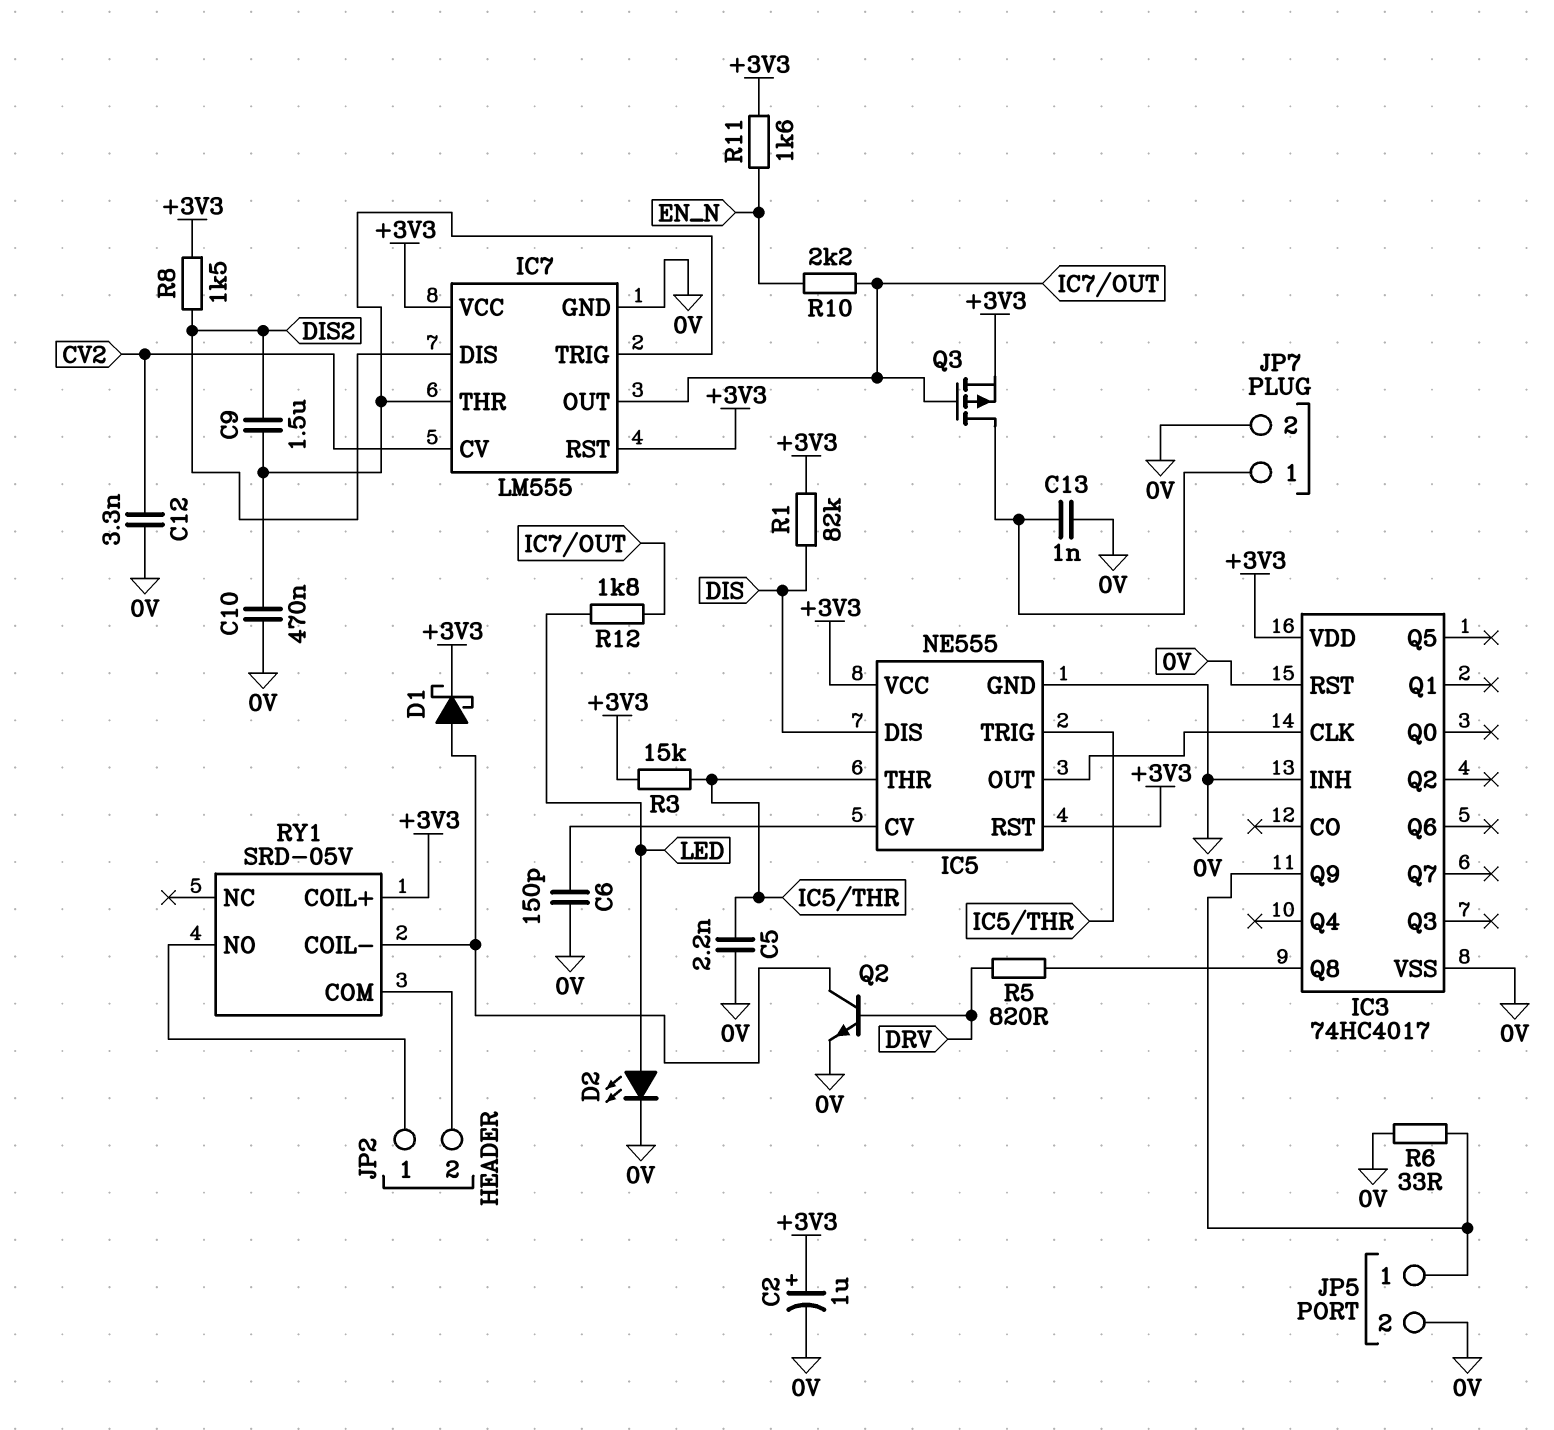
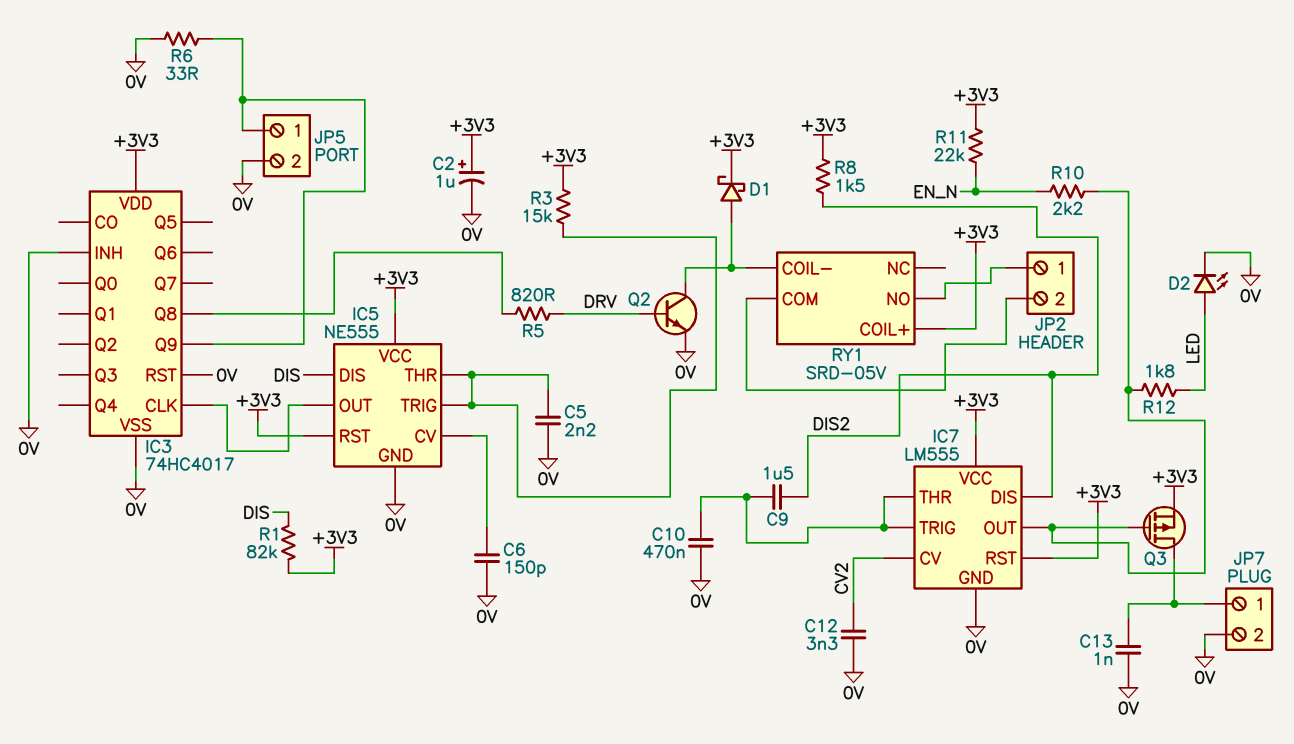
R11: 1.6k (+3V3, EN_N) -> 22k (+3V3, EN_N)

